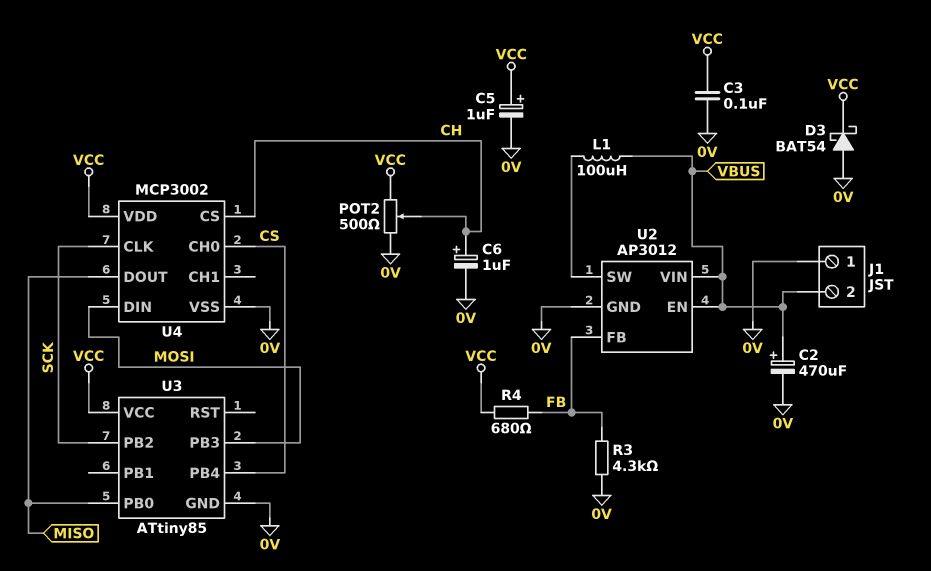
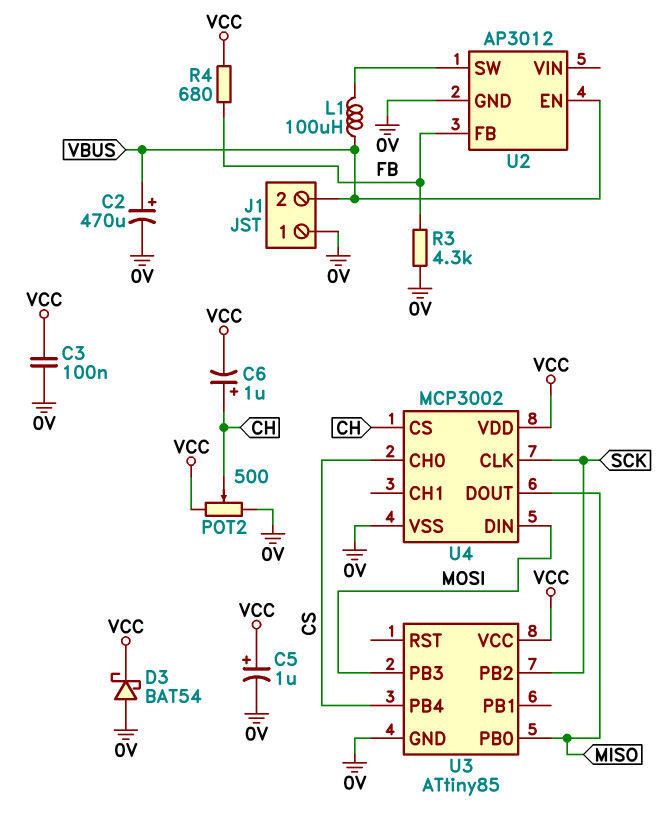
C6: 1uF (plus CH, minus 0V) -> 1uF (plus CH, minus VCC)
U2 pin VIN: VBUS -> none

